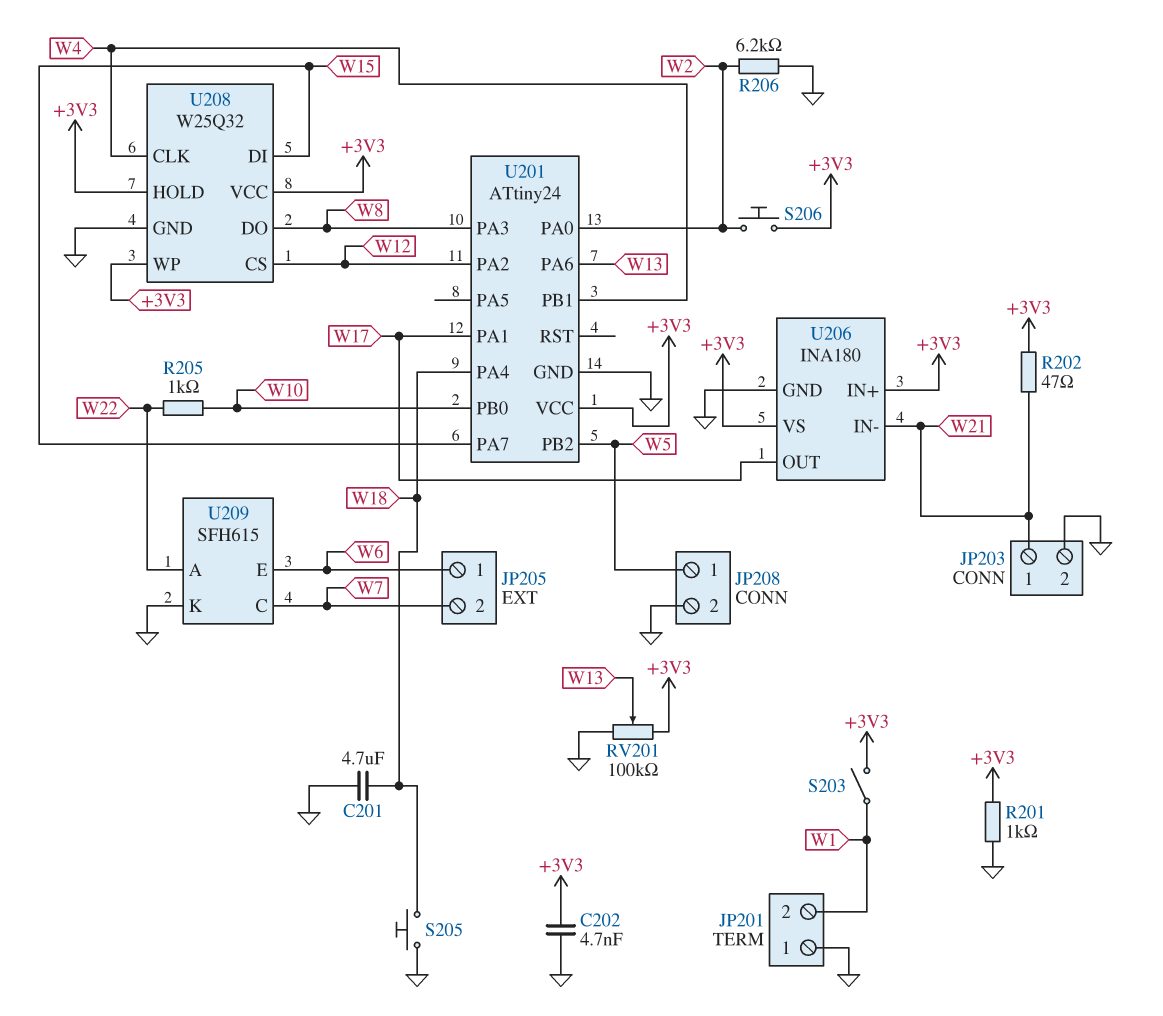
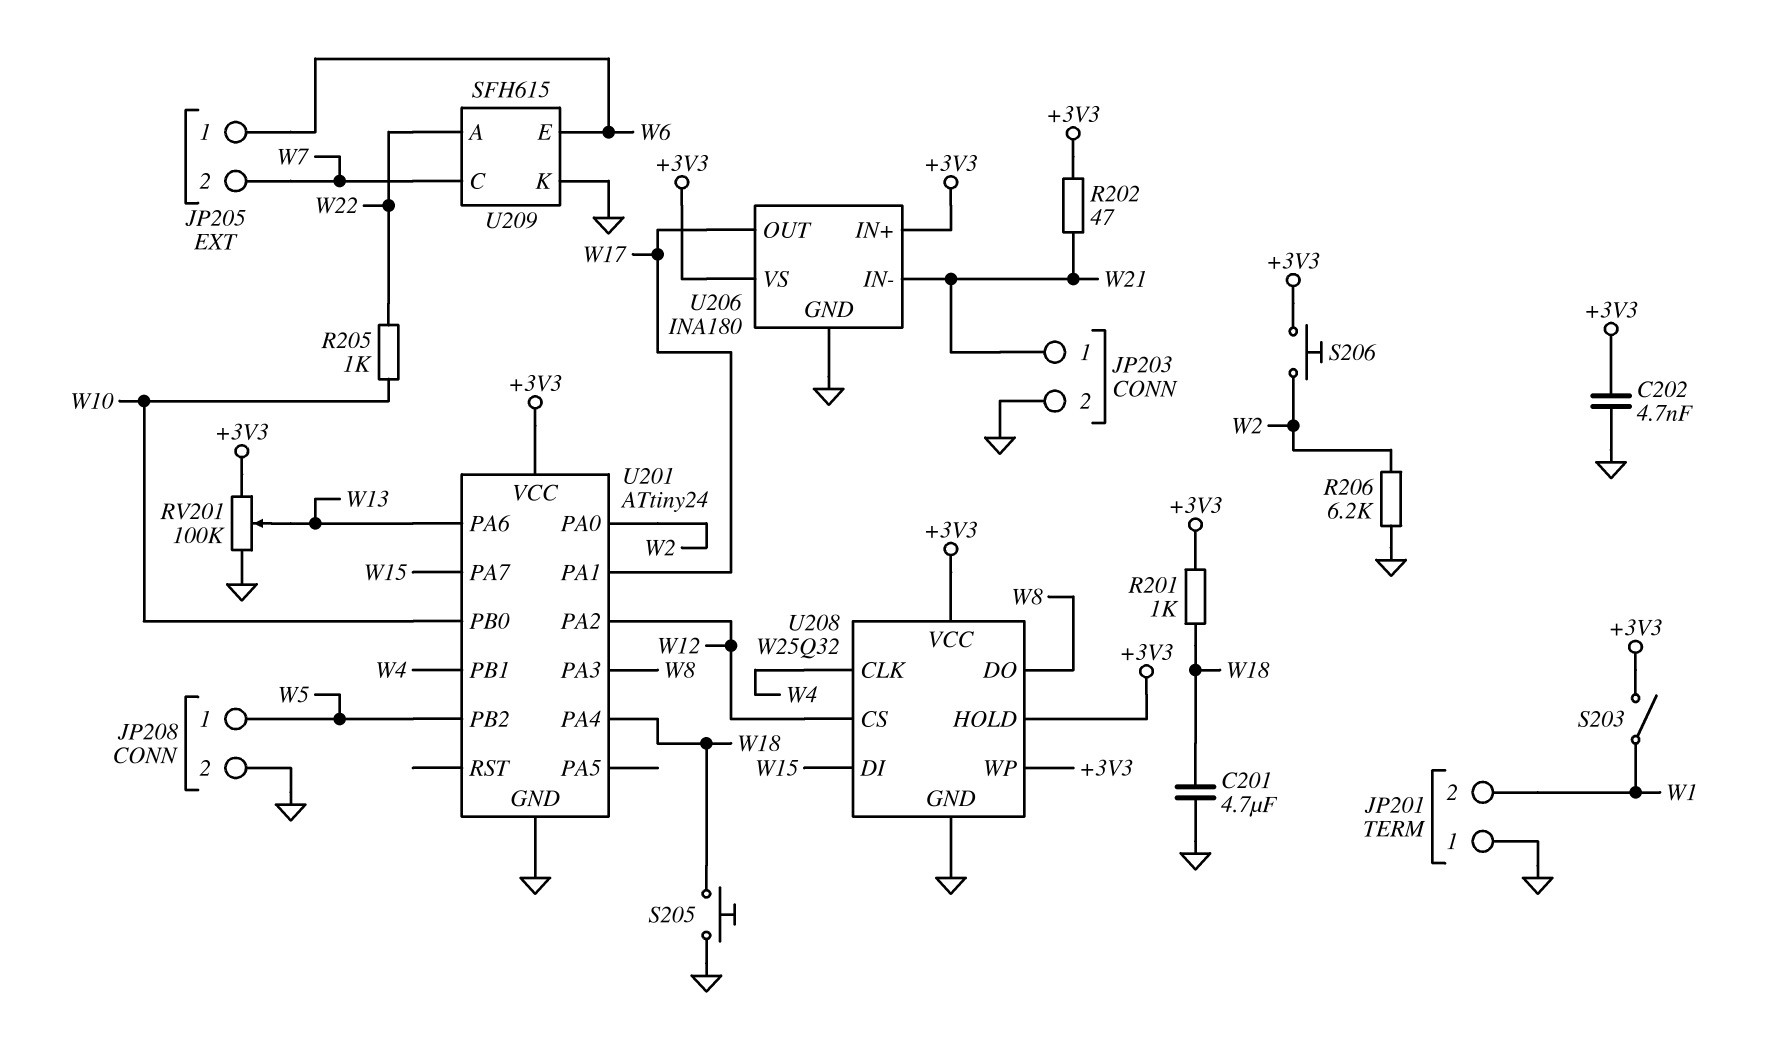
R201: 1k (+3V3, GND) -> 1k (+3V3, W18)

